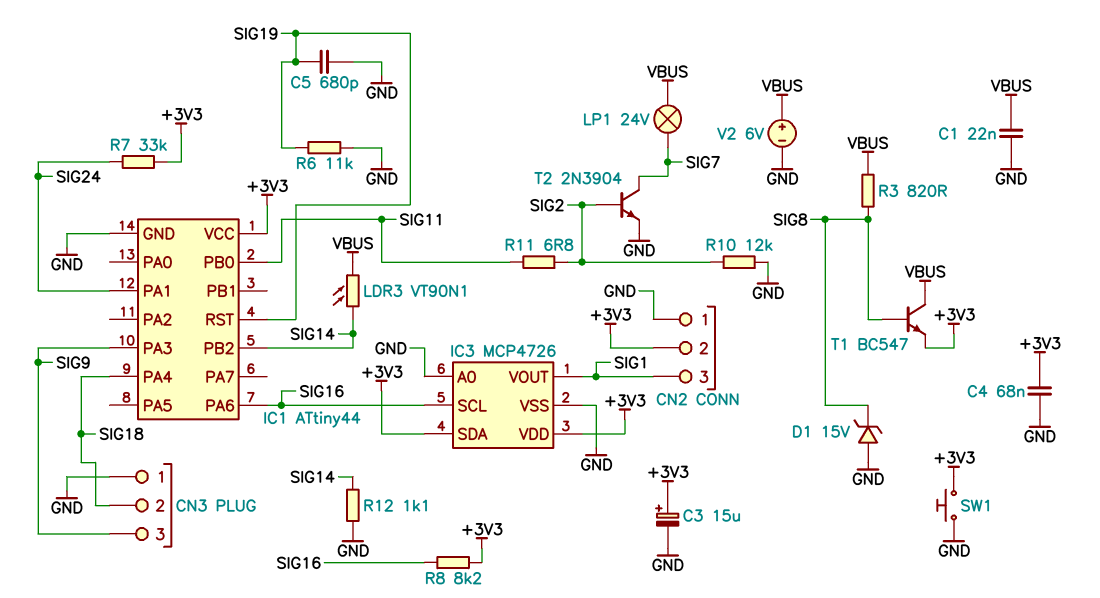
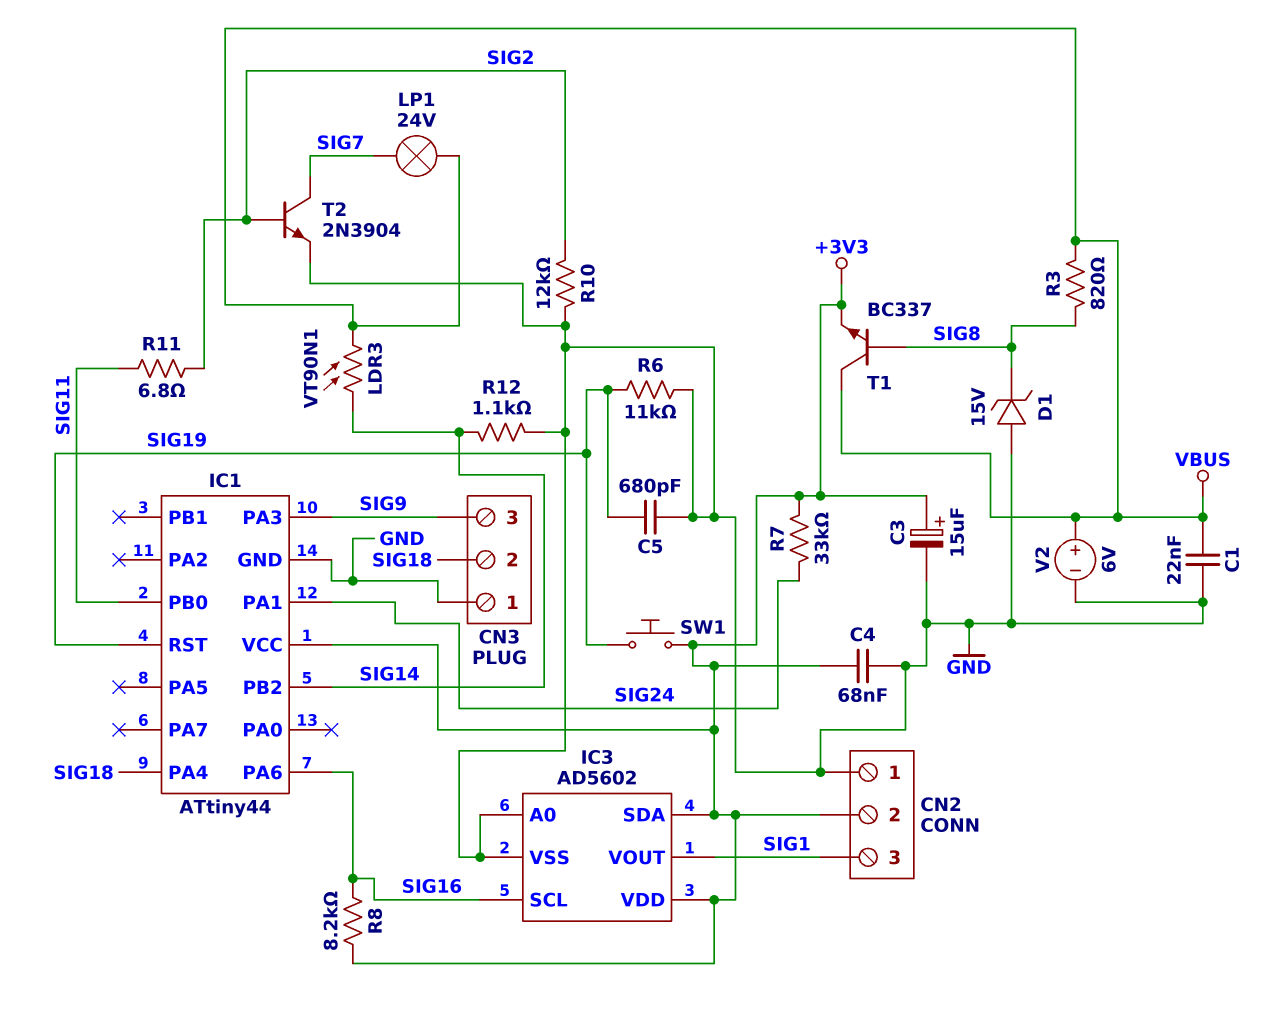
IC3: MCP4726 -> AD5602
SW1: button (+3V3, GND) -> button (+3V3, SIG19)
T1: NPN BC547 (B SIG8, C VBUS, E +3V3) -> NPN BC337 (B SIG8, C VBUS, E +3V3)

